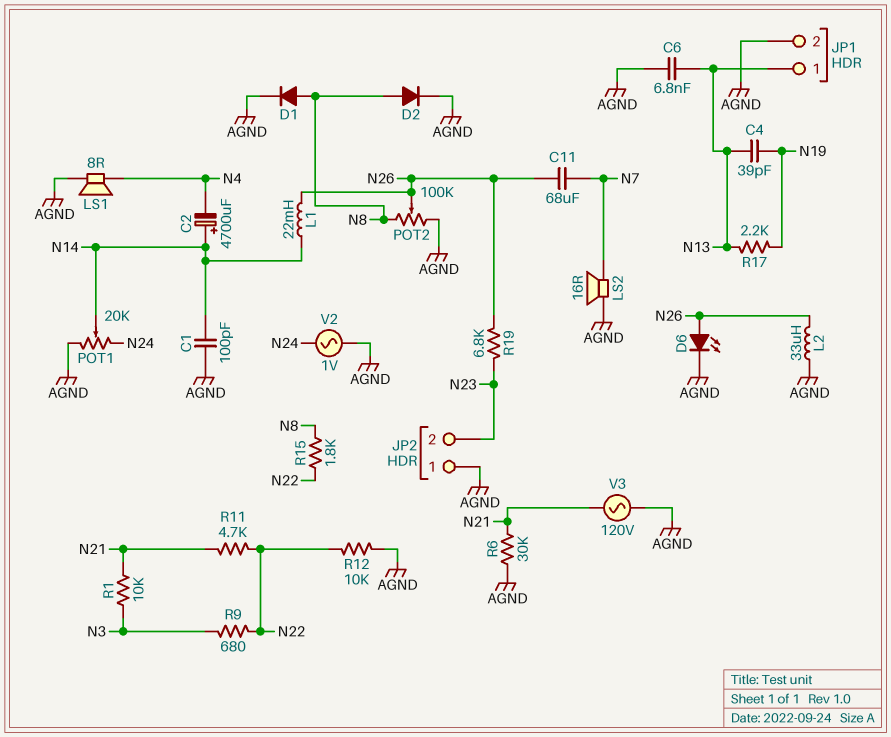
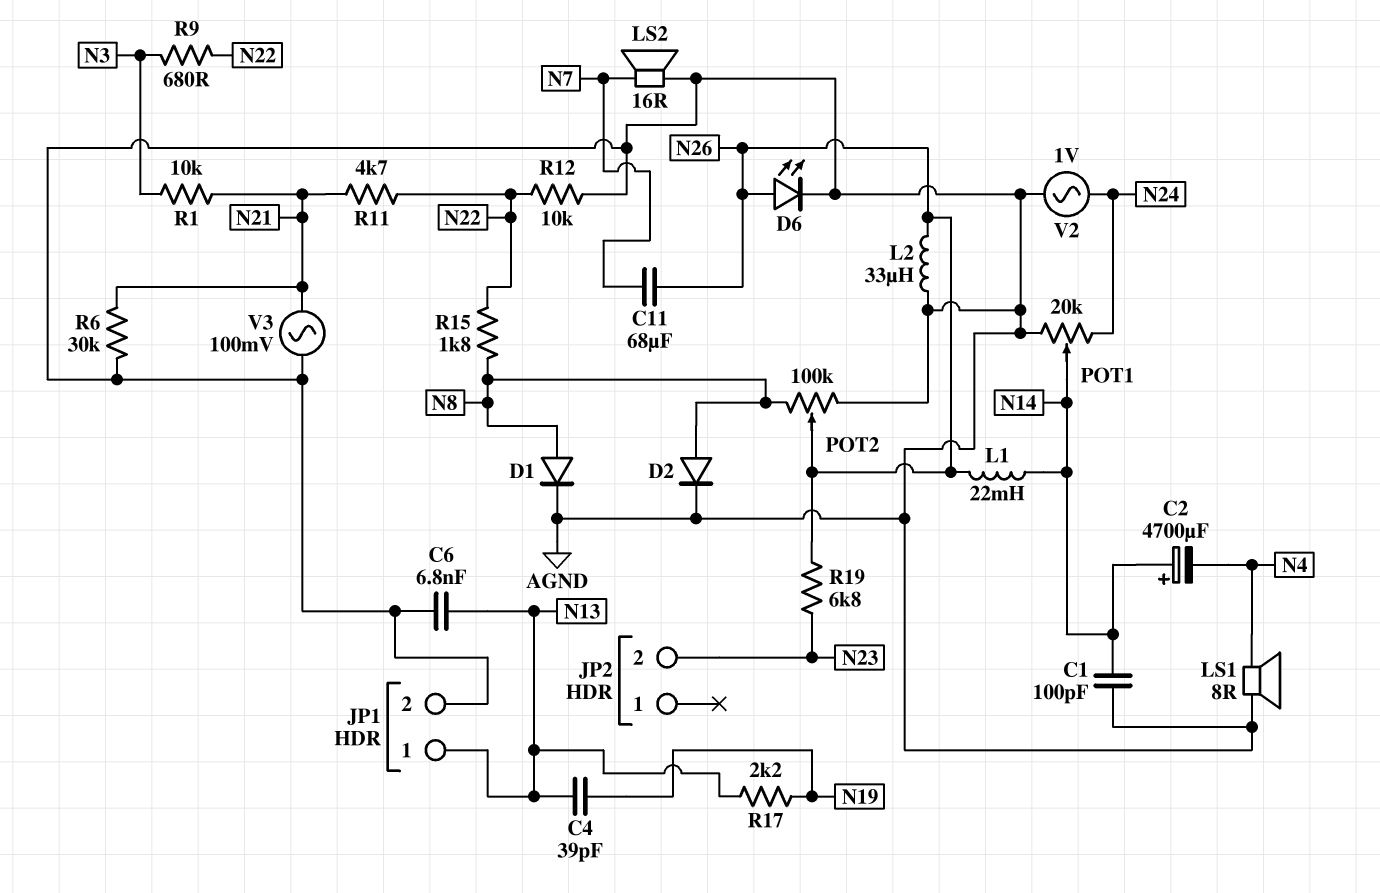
JP2 pin 1: AGND -> none
V3: AC 120V (AGND, N21) -> AC 100mV (AGND, N21)

